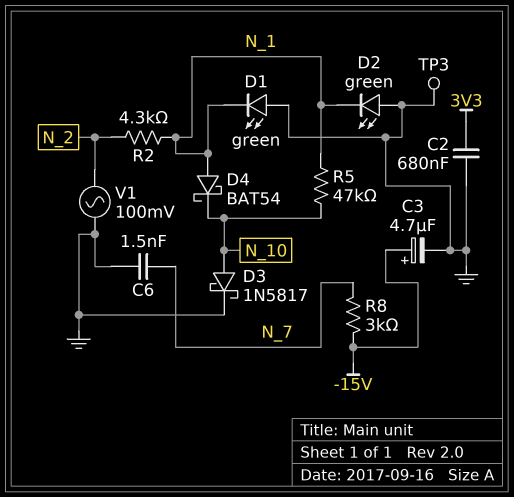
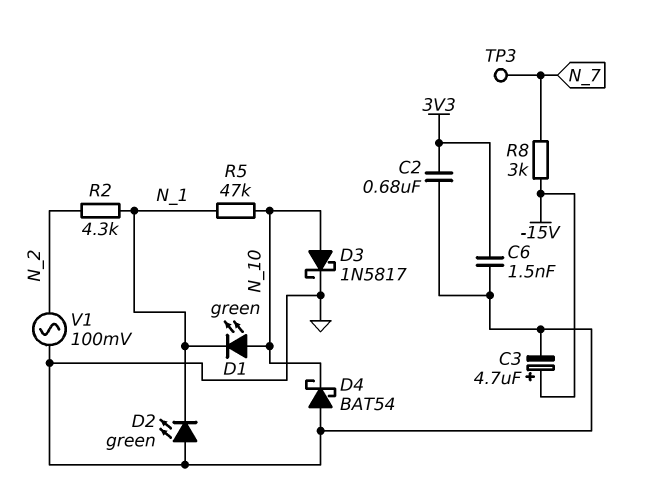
C6: 1.5nF (GND, N_7) -> 1.5nF (3V3, GND)
D1: LED green (A GND, K N_1) -> LED green (A N_10, K N_1)
D4: schottky BAT54 (A N_1, K N_10) -> schottky BAT54 (A GND, K N_10)
TP3: test point (GND) -> test point (N_7)

